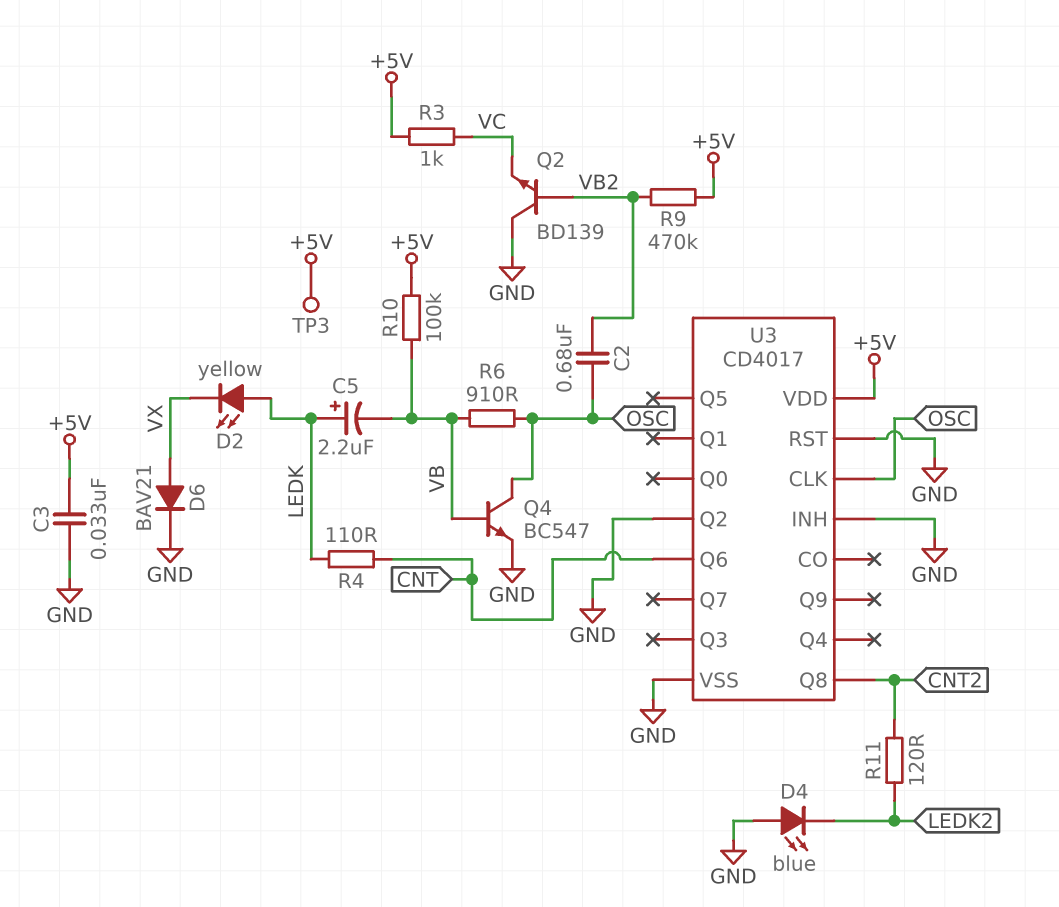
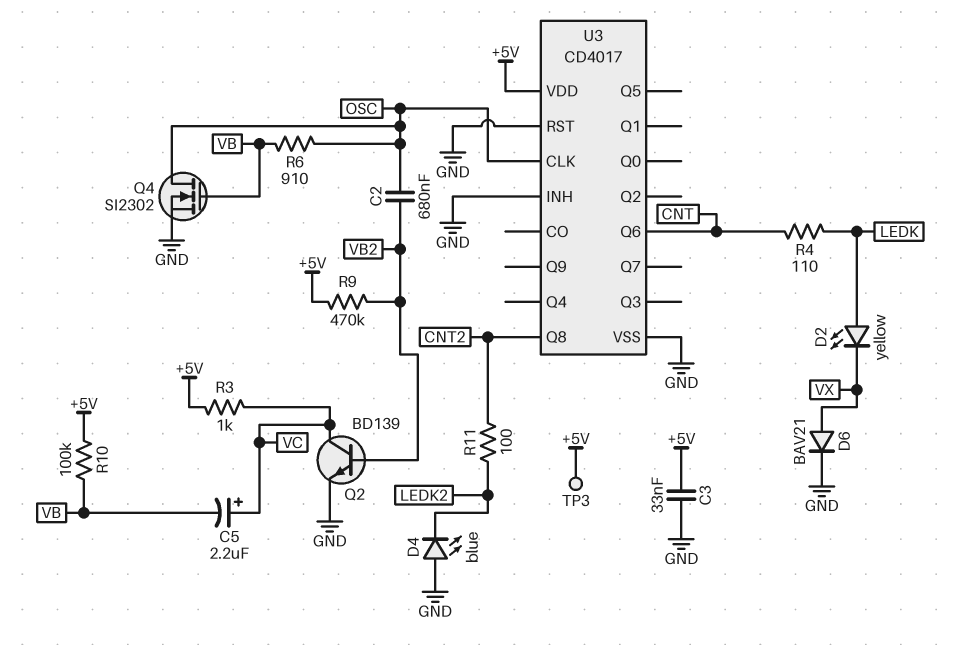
C5: 2.2uF (plus LEDK, minus VB) -> 2.2uF (plus VC, minus VB)
Q2: NPN BD139 (B VB2, C GND, E VC) -> NPN BD139 (B VB2, C VC, E GND)
Q4: NPN BC547 (B VB, C OSC, E GND) -> NMOS SI2302 (G VB, D OSC, S GND)
R11: 120 (CNT2, LEDK2) -> 100 (CNT2, LEDK2)
U3 pin Q2: GND -> none

